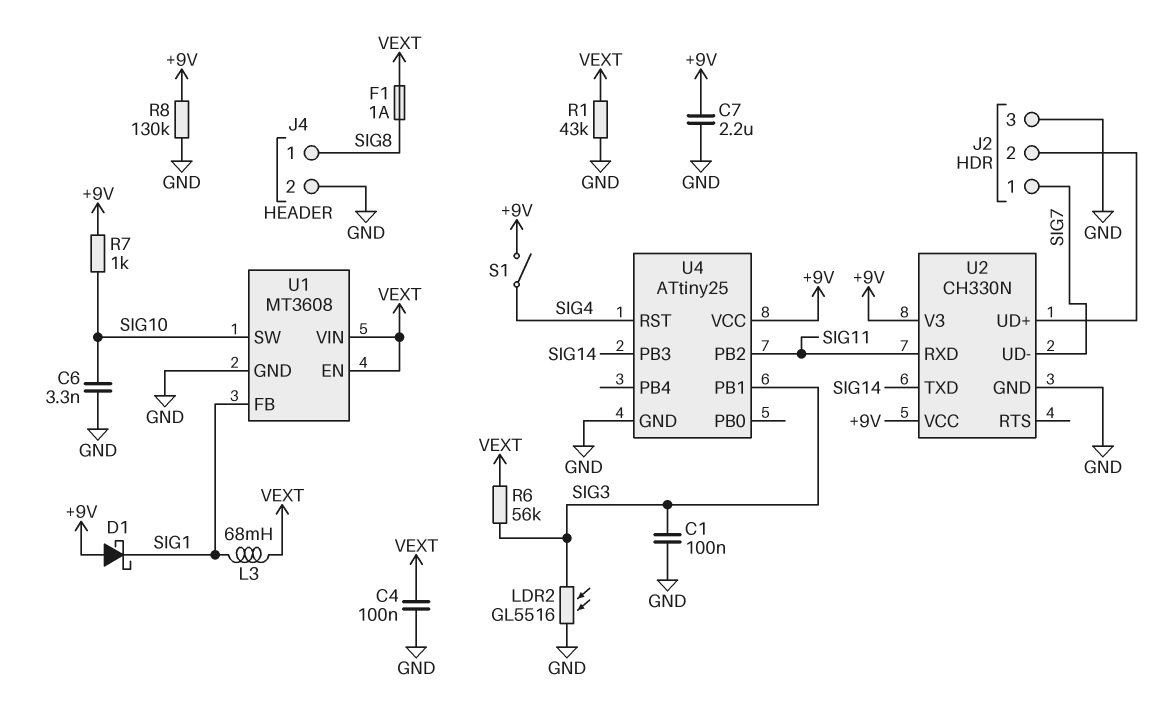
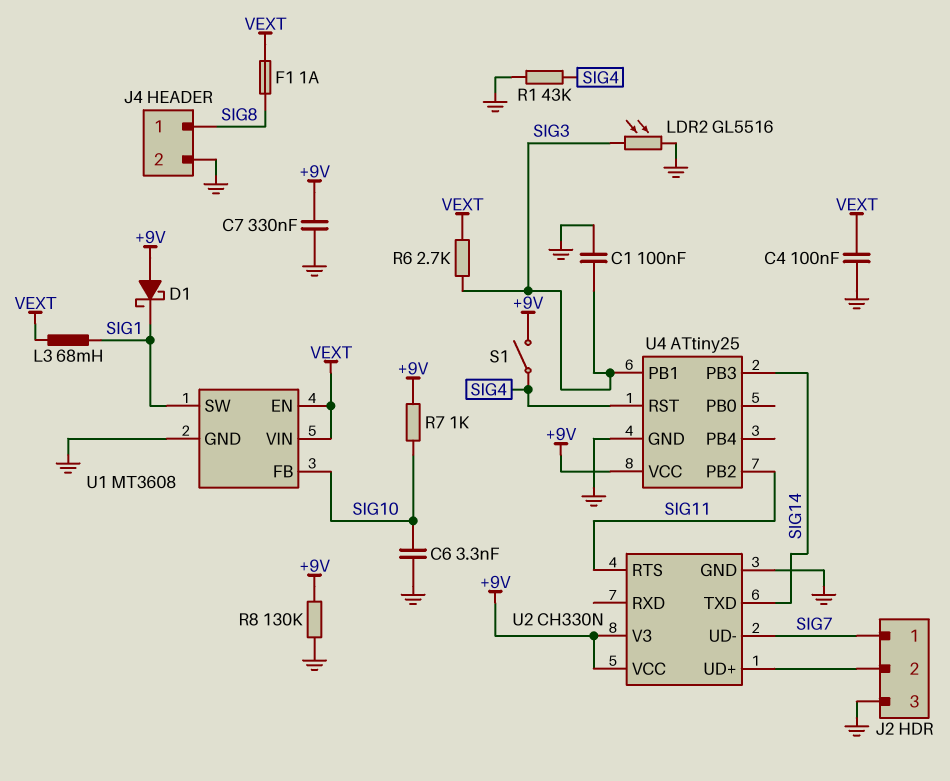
C7: 2.2uF (+9V, GND) -> 330nF (+9V, GND)
R1: 43k (GND, VEXT) -> 43k (GND, SIG4)
R6: 56k (SIG3, VEXT) -> 2.7k (SIG3, VEXT)
U1 pin FB: SIG1 -> SIG10
U1 pin SW: SIG10 -> SIG1
U2 pin RTS: none -> SIG11
U2 pin RXD: SIG11 -> none

